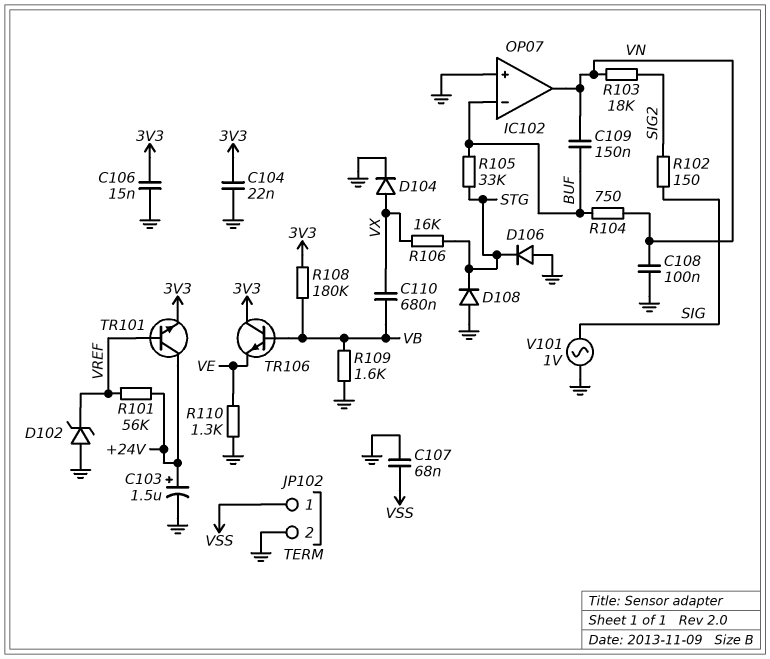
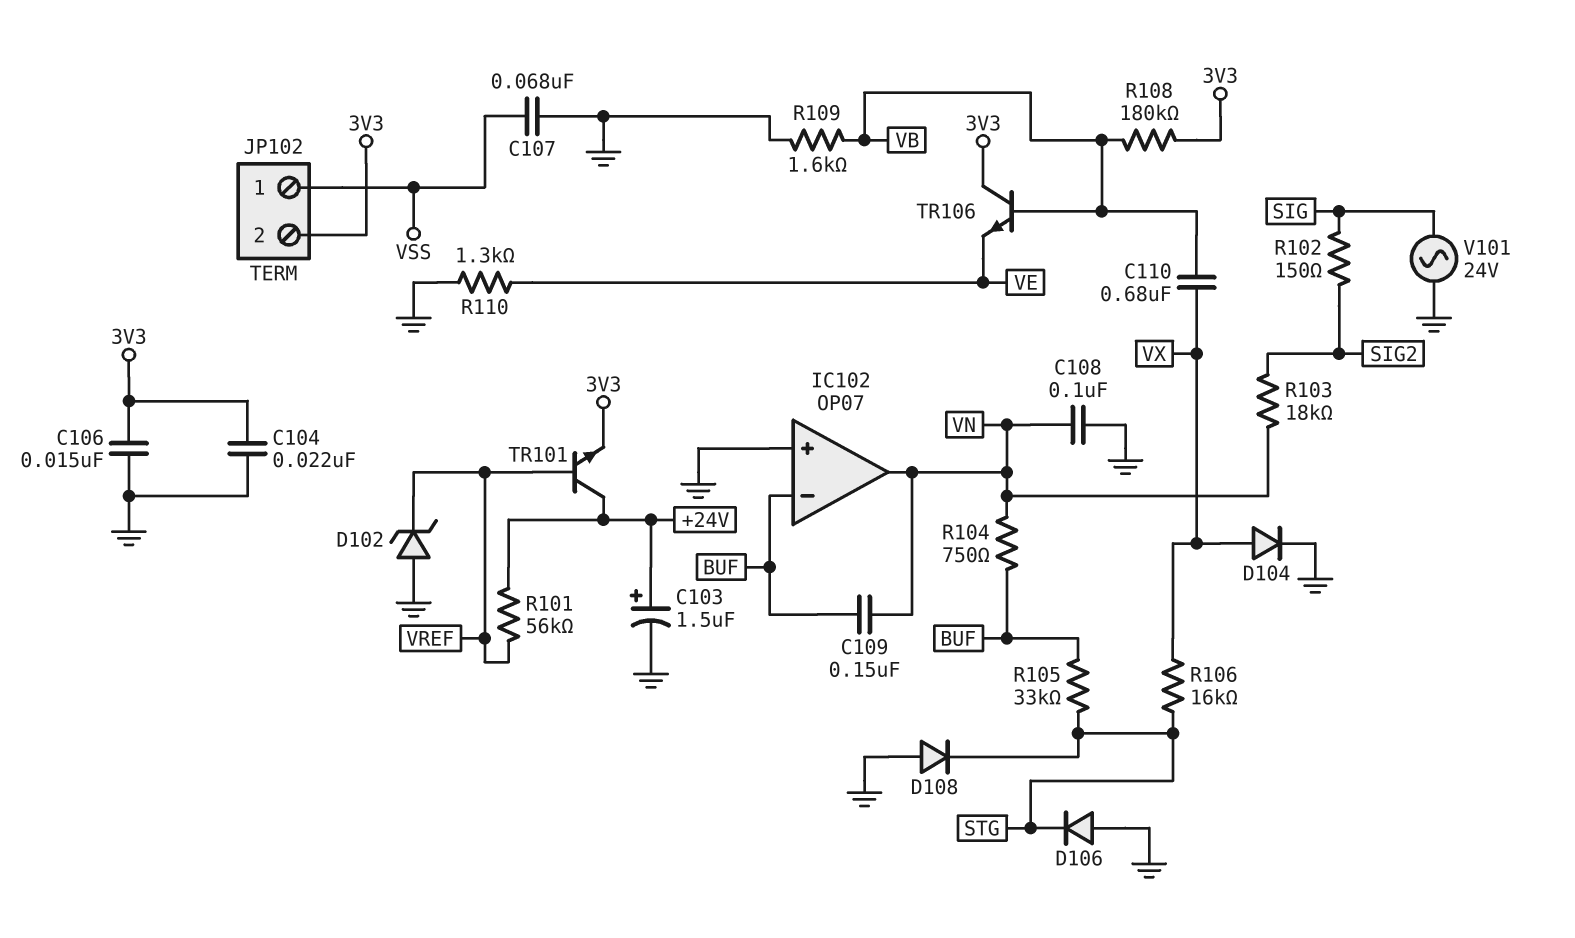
JP102 pin 2: GND -> 3V3
V101: AC 1V (GND, SIG) -> AC 24V (GND, SIG)

